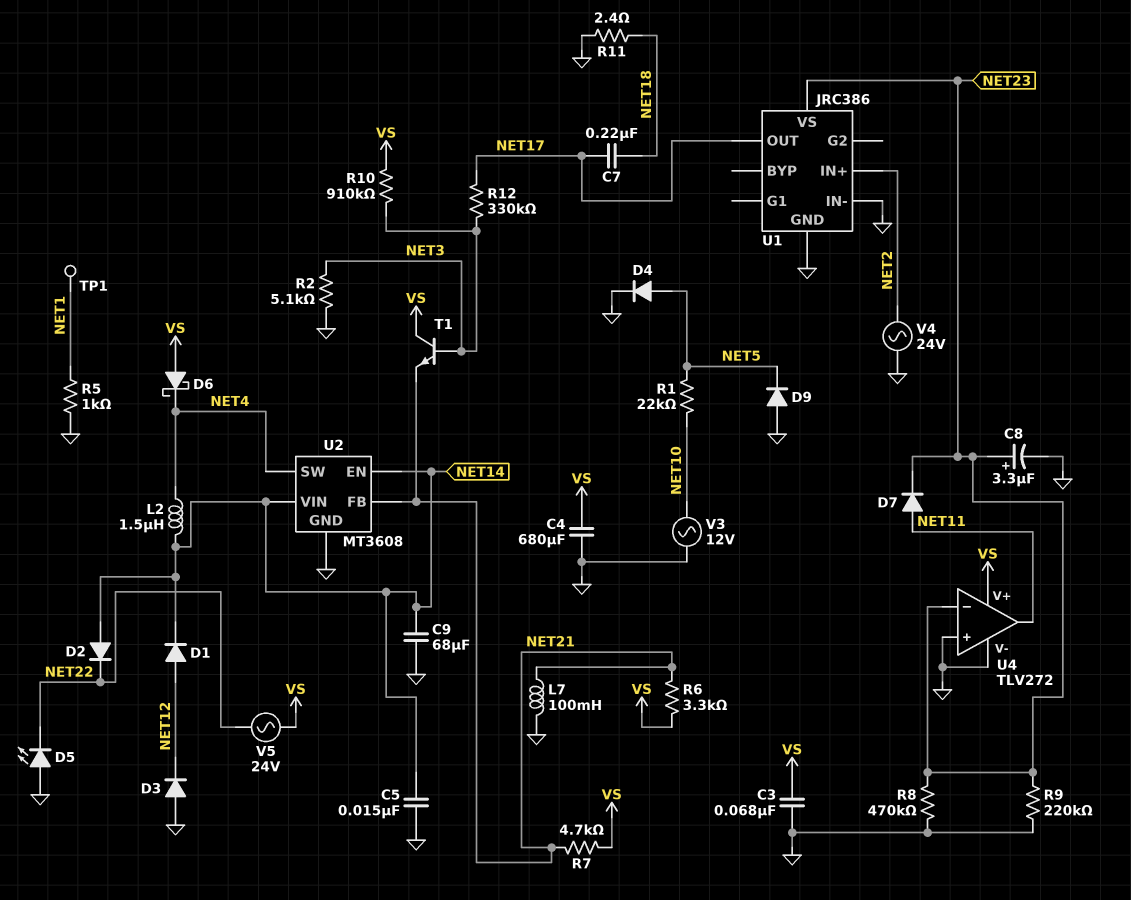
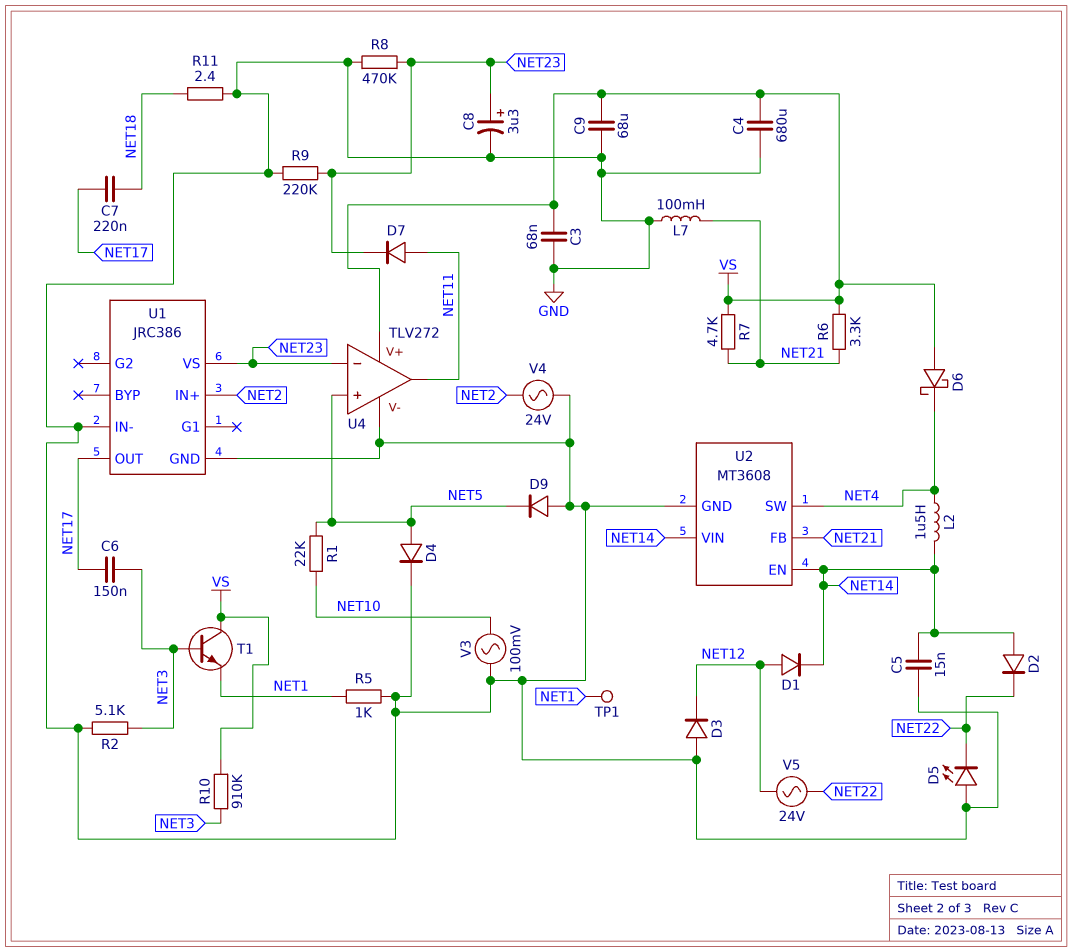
C6: none -> 150nF (NET3, NET17)
C9: 68uF (GND, NET14) -> 68uF (GND, VS)
R12: 330k (NET3, NET17) -> none
T1: NPN (B NET3, C VS, E NET21) -> NPN (B NET3, C VS, E NET1)
U4 pin in+: GND -> NET5
V3: AC 12V (GND, NET10) -> AC 100mV (GND, NET10)
V5: AC 24V (NET22, VS) -> AC 24V (NET12, NET22)

